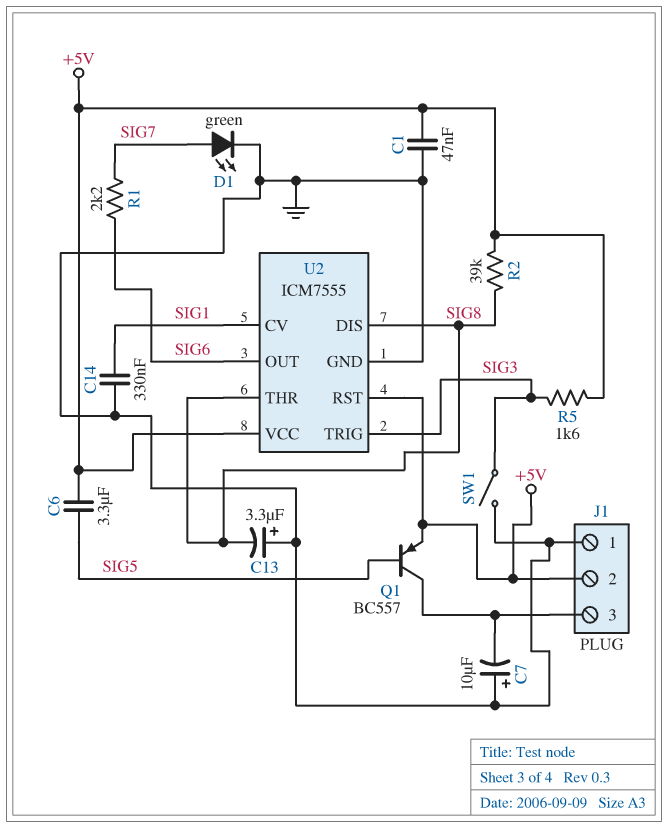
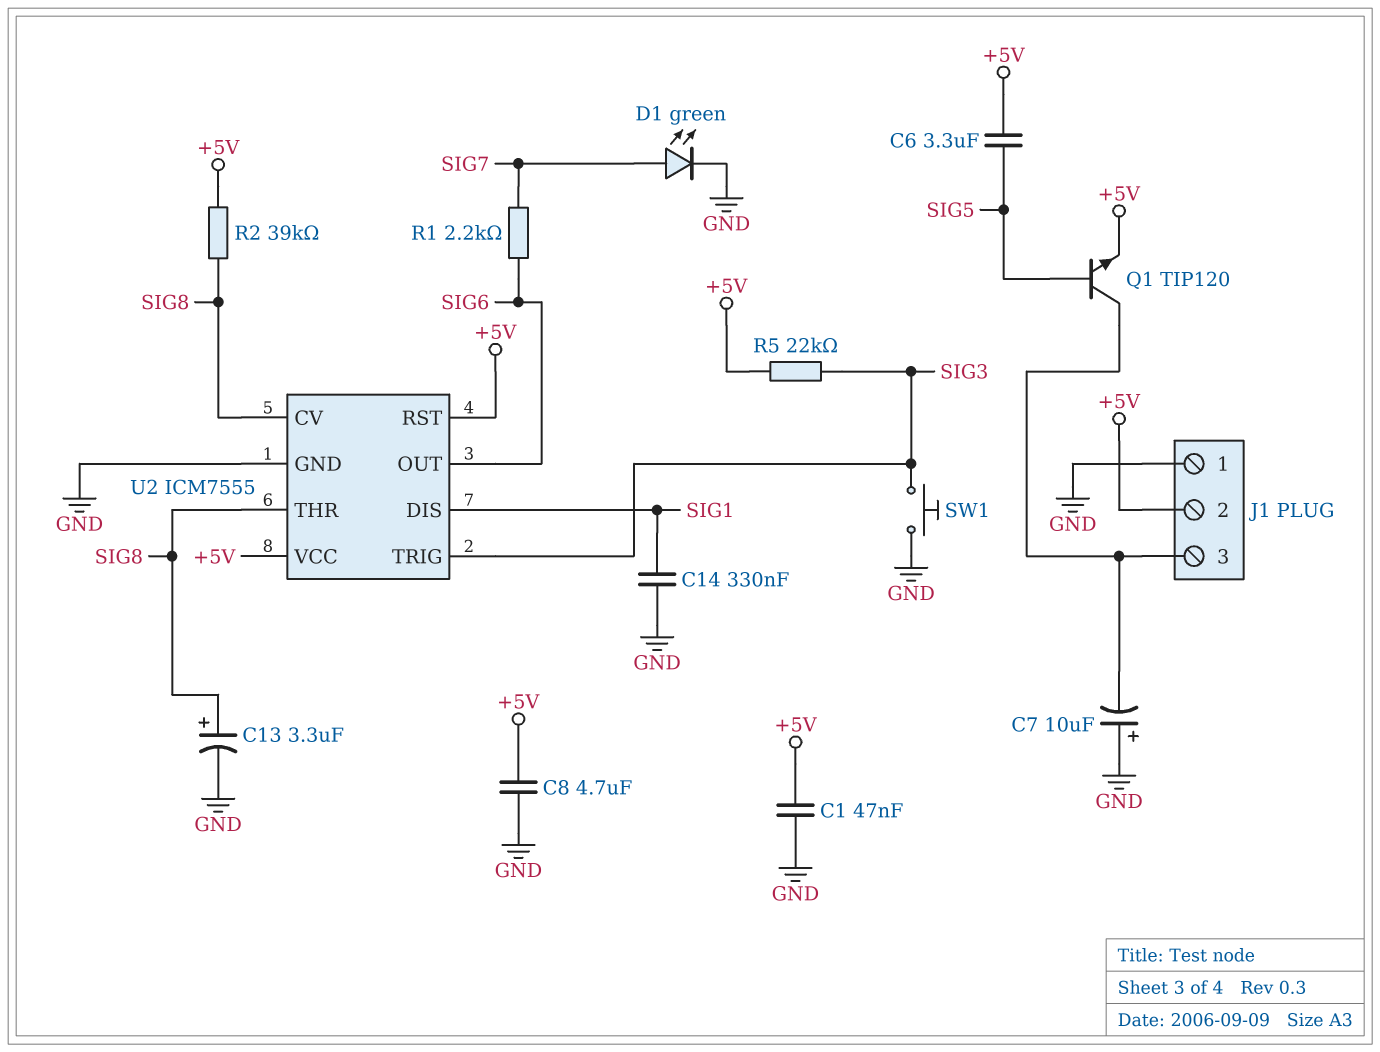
C8: none -> 4.7uF (+5V, GND)
C13: 3.3uF (plus GND, minus SIG8) -> 3.3uF (plus SIG8, minus GND)
Q1: PNP BC557 (B SIG5, C J1/3, E +5V) -> NPN TIP120 (B SIG5, C J1/3, E +5V)
R5: 1.6k (+5V, SIG3) -> 22k (+5V, SIG3)
SW1: switch (GND, SIG3) -> button (GND, SIG3)
U2 pin CV: SIG1 -> SIG8
U2 pin DIS: SIG8 -> SIG1

